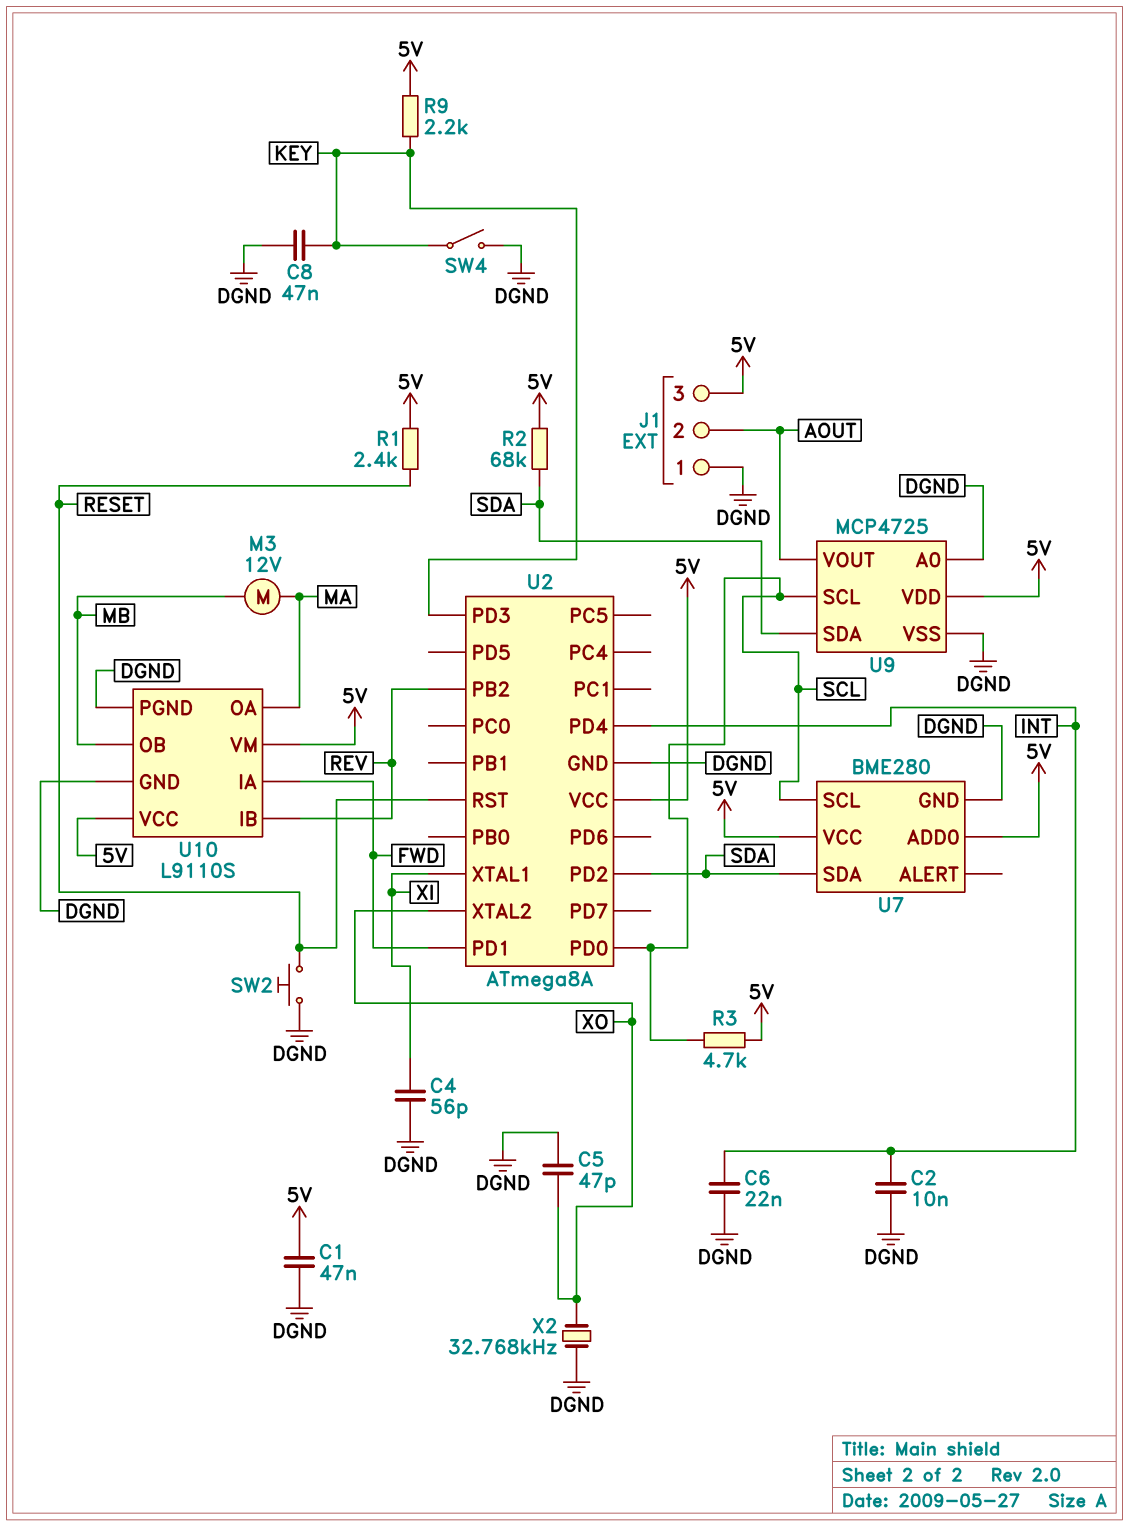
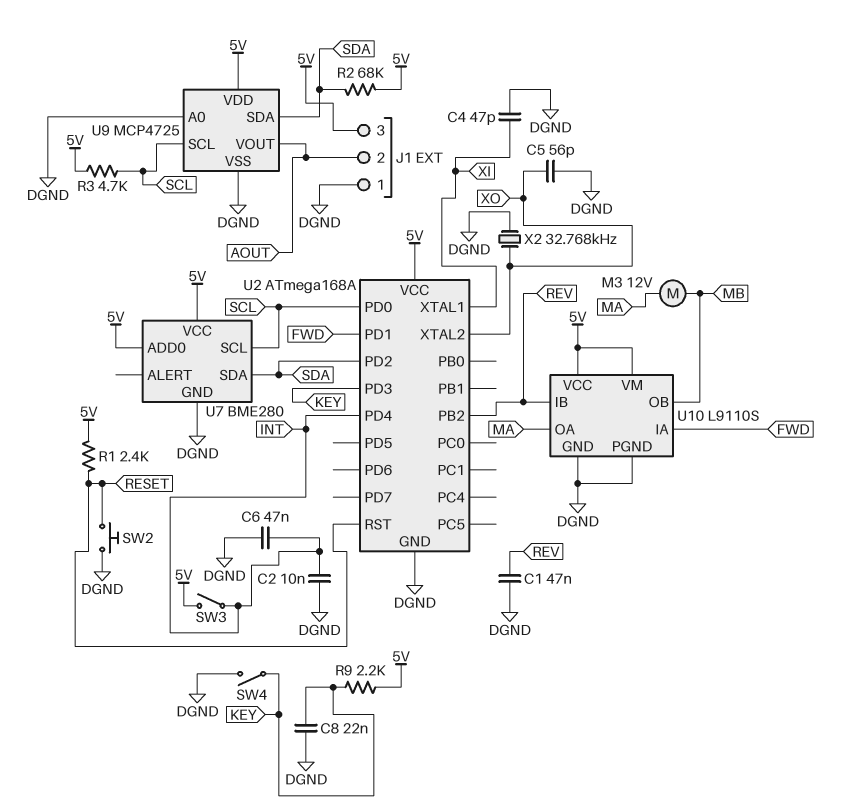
C1: 47nF (5V, DGND) -> 47nF (DGND, REV)
C4: 56pF (DGND, XI) -> 47pF (DGND, XI)
C5: 47pF (DGND, XO) -> 56pF (DGND, XO)
C6: 22nF (DGND, INT) -> 47nF (DGND, INT)
C8: 47nF (DGND, KEY) -> 22nF (DGND, KEY)
SW3: none -> switch (5V, INT)
U2: ATmega8A -> ATmega168A

